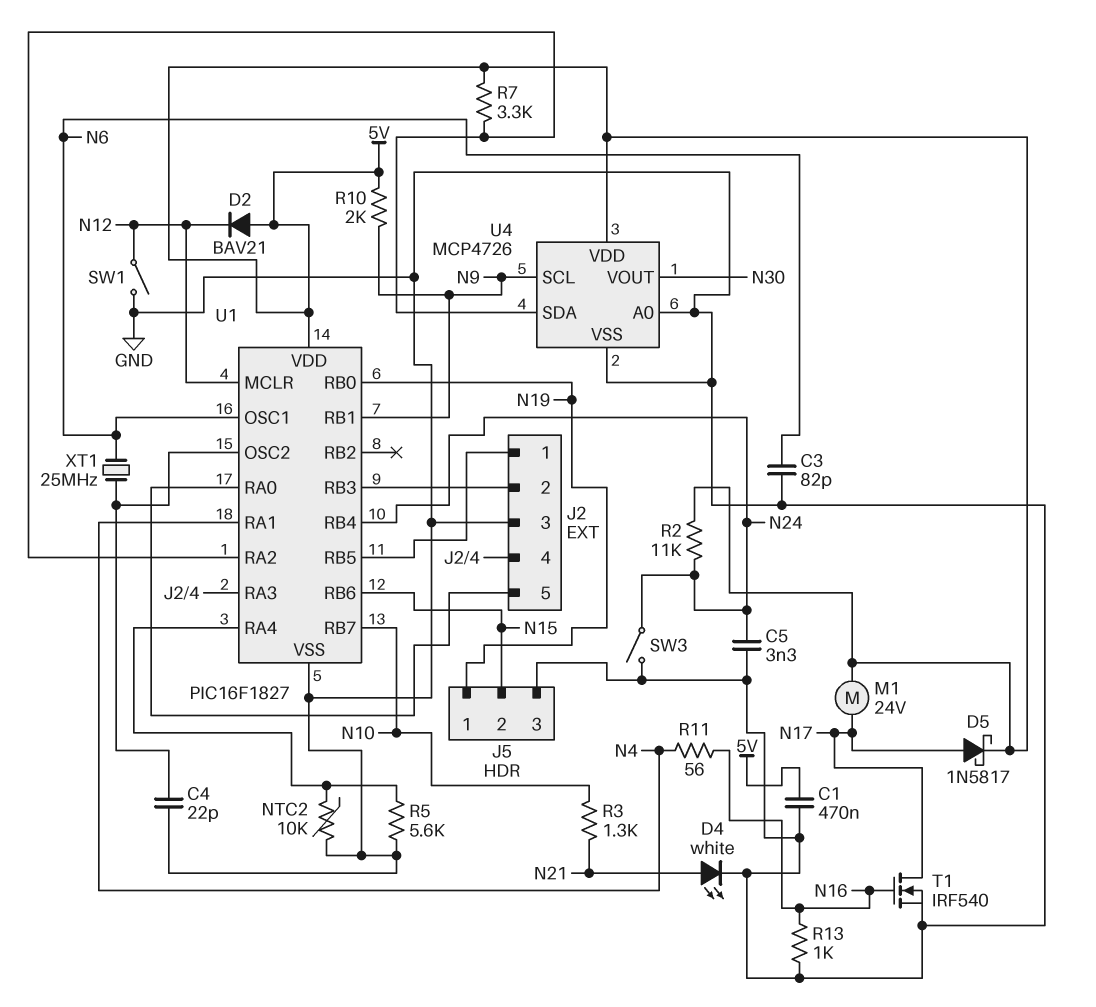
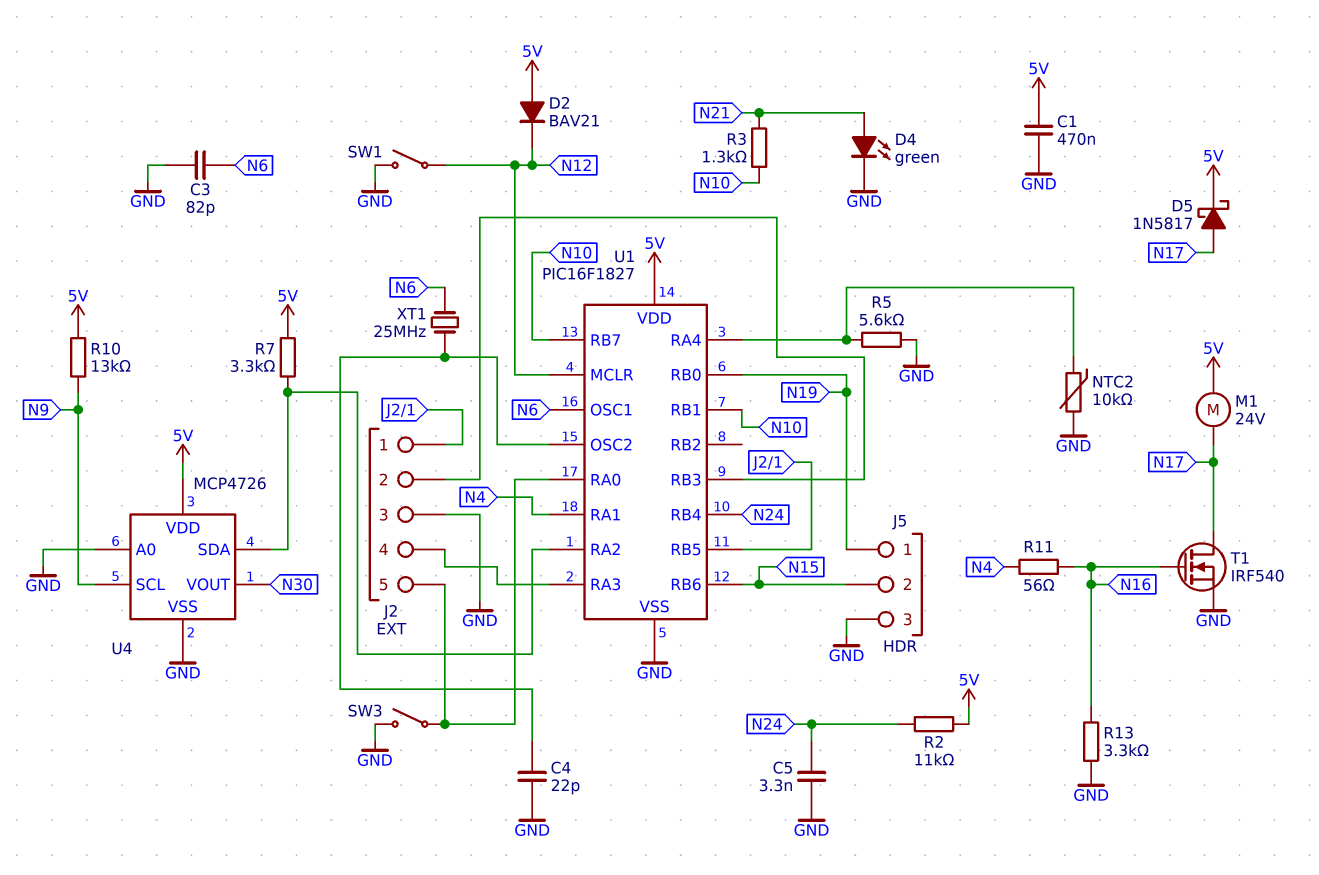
D4: LED white (A N21, K GND) -> LED green (A N21, K GND)
R10: 2k (5V, N9) -> 13k (5V, N9)
R13: 1k (GND, N16) -> 3.3k (GND, N16)
SW3: switch (GND, N24) -> switch (GND, J2/5)
U1 pin RB1: N9 -> N10

